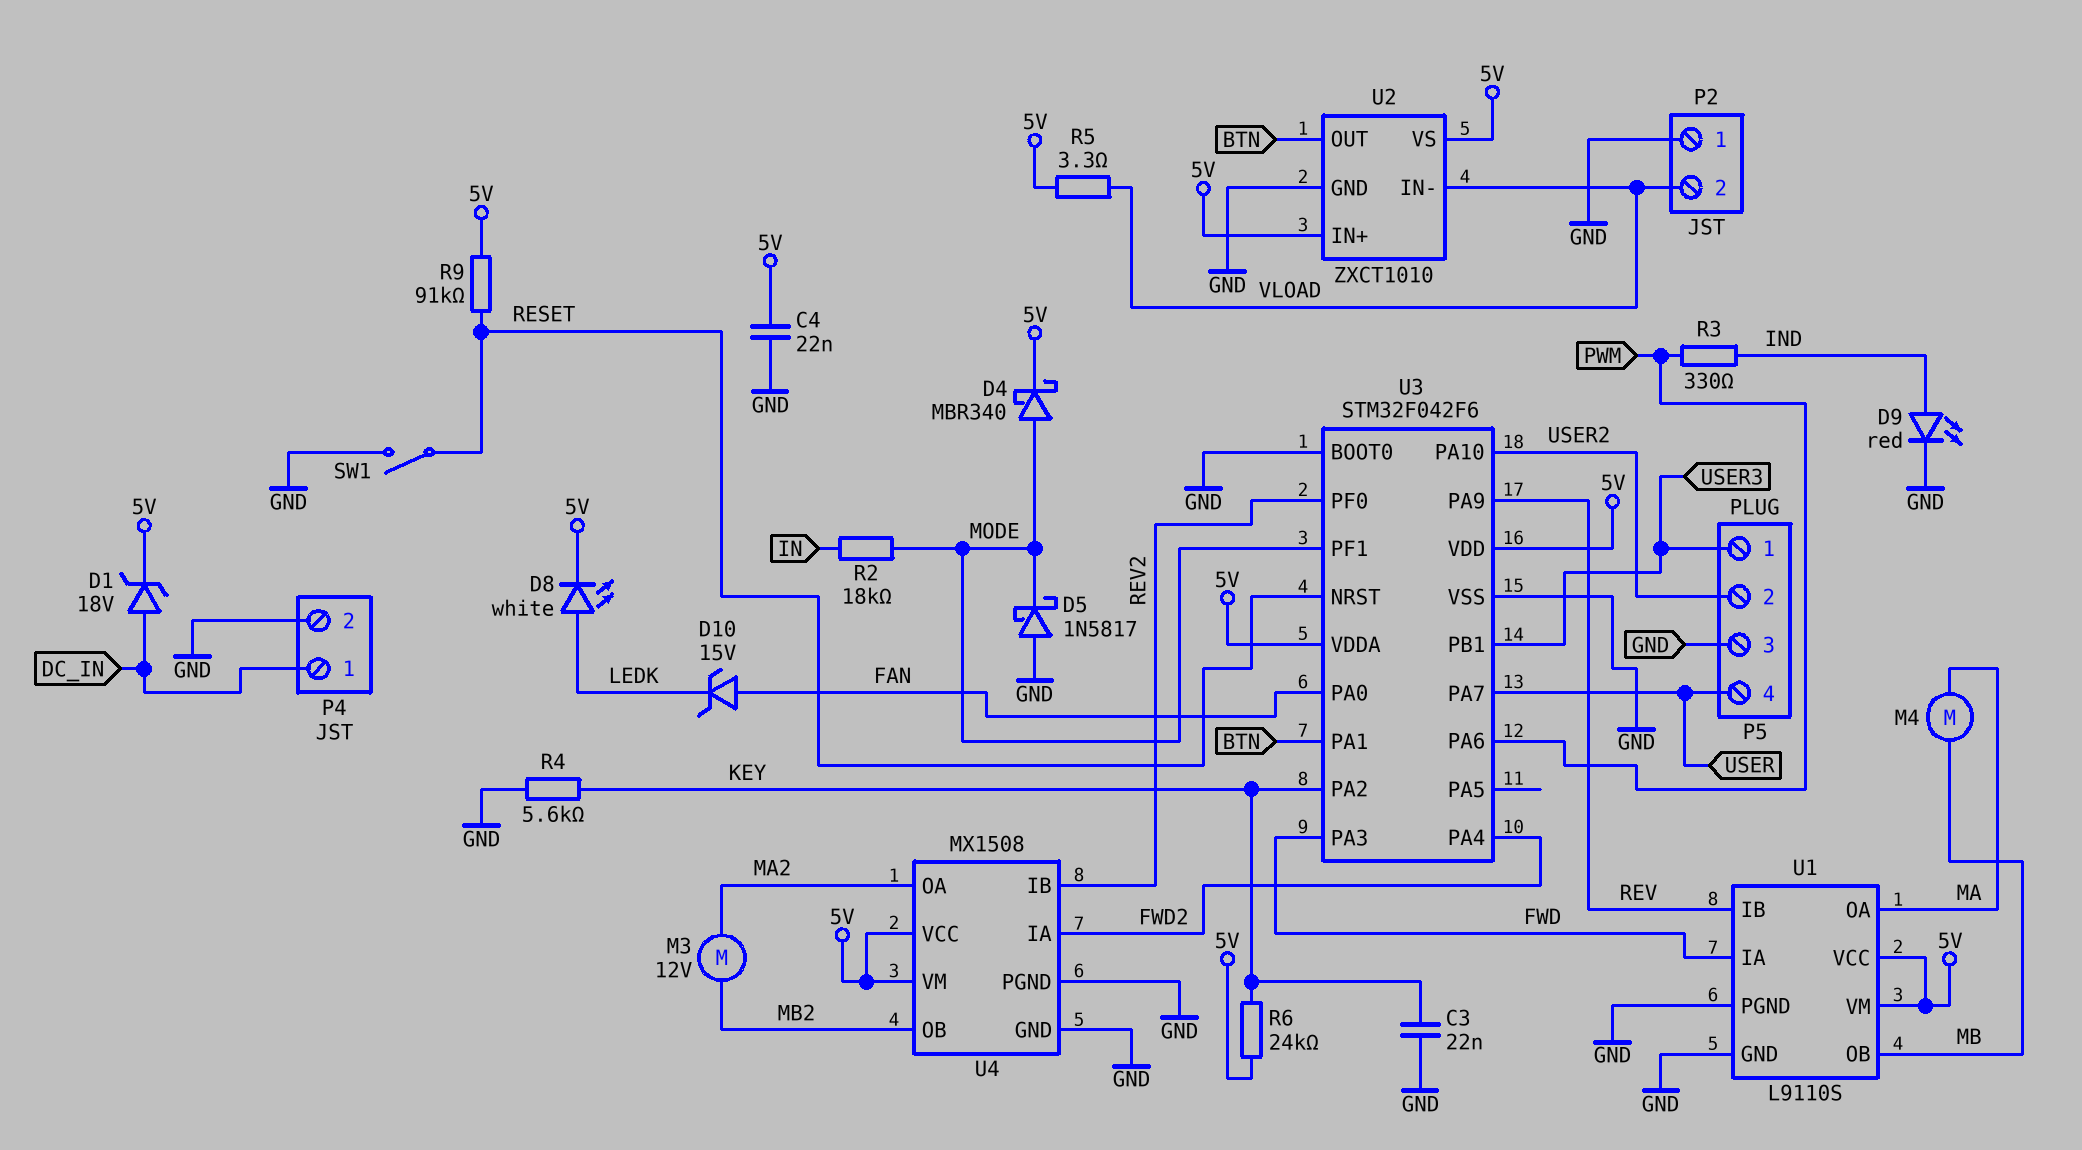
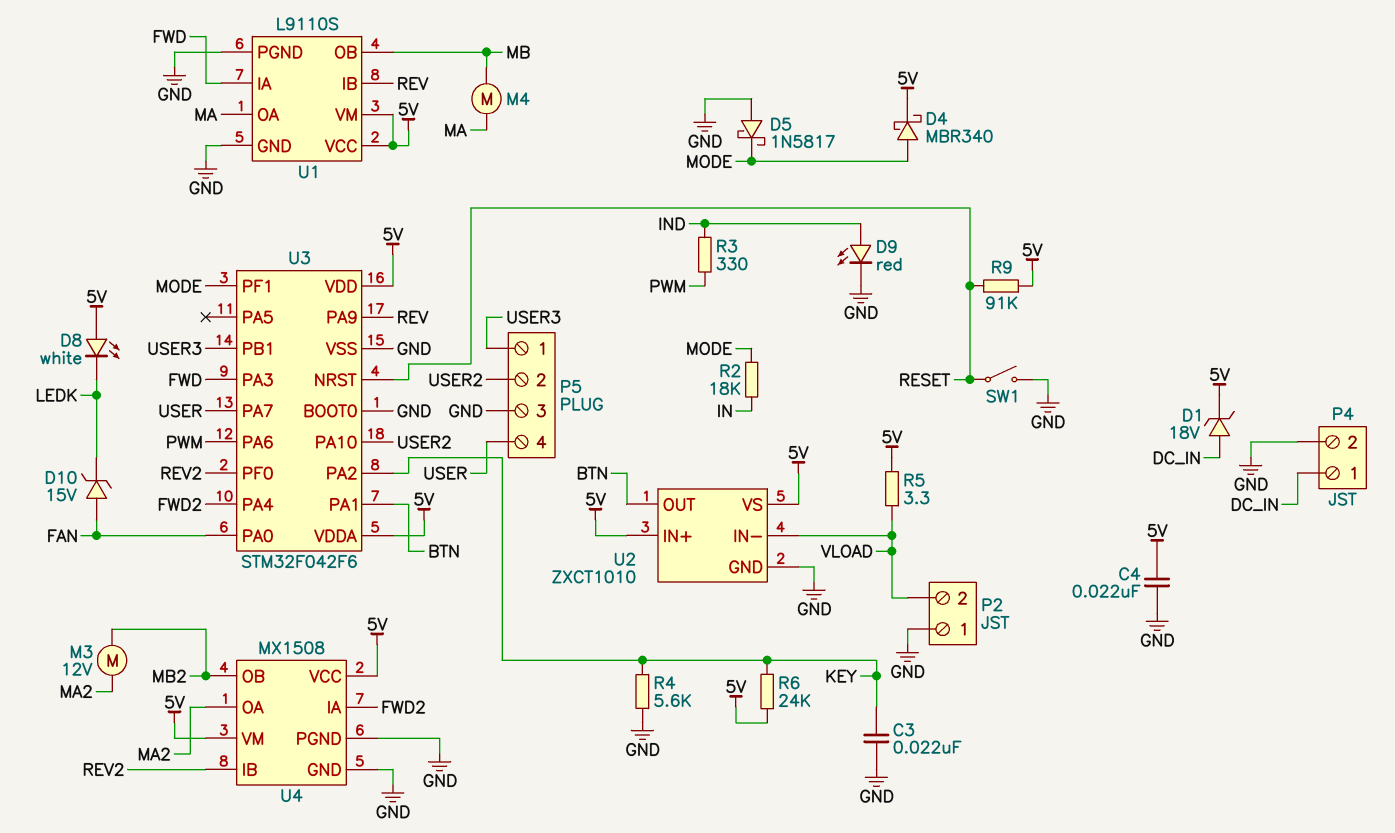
D8: LED white (A LEDK, K 5V) -> LED white (A 5V, K LEDK)

